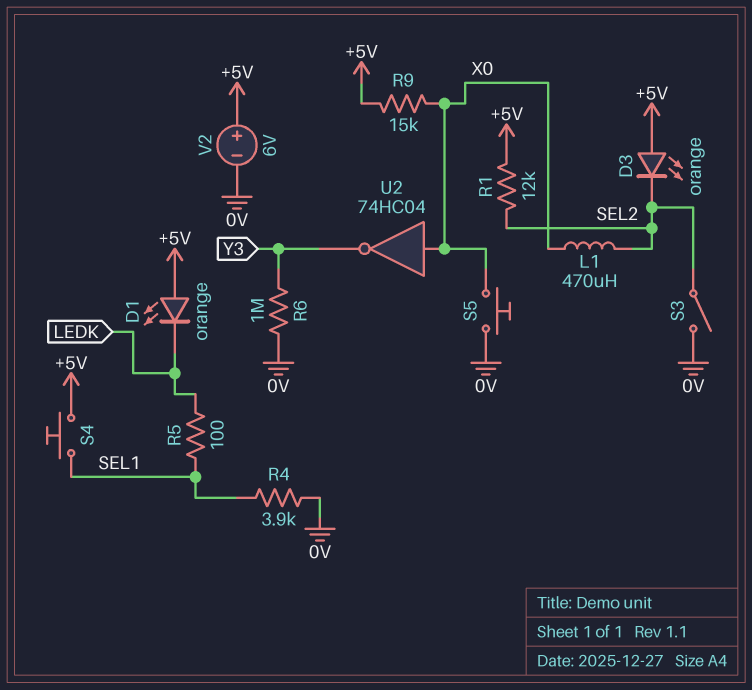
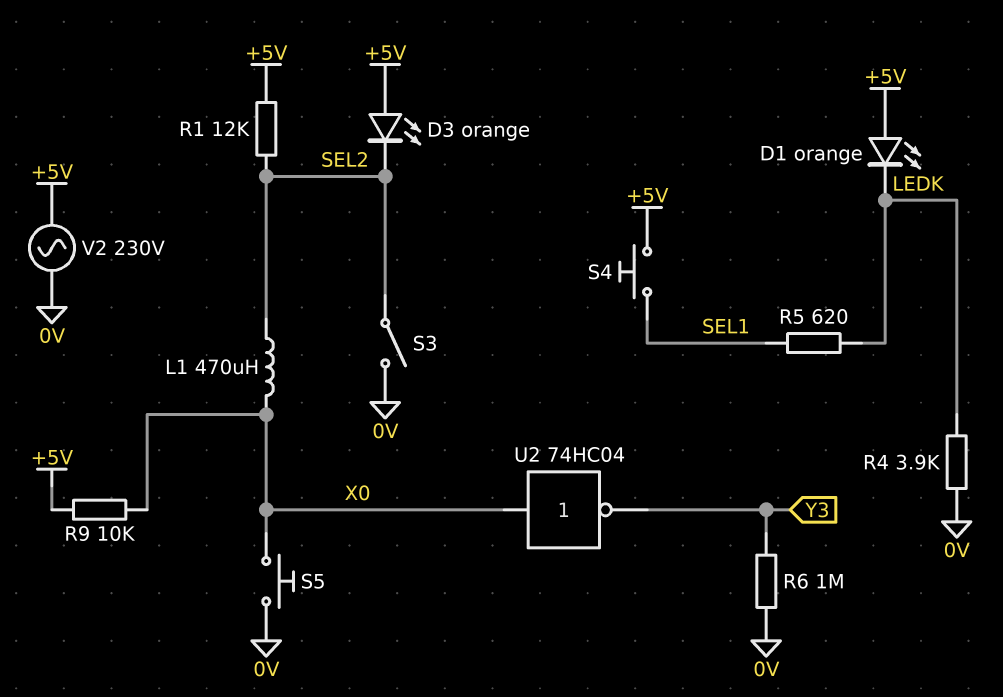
R4: 3.9k (0V, SEL1) -> 3.9k (0V, LEDK)
R5: 100 (LEDK, SEL1) -> 620 (LEDK, SEL1)
R9: 15k (+5V, X0) -> 10k (+5V, X0)
V2: 6V (plus +5V, minus 0V) -> AC 230V (+5V, 0V)

